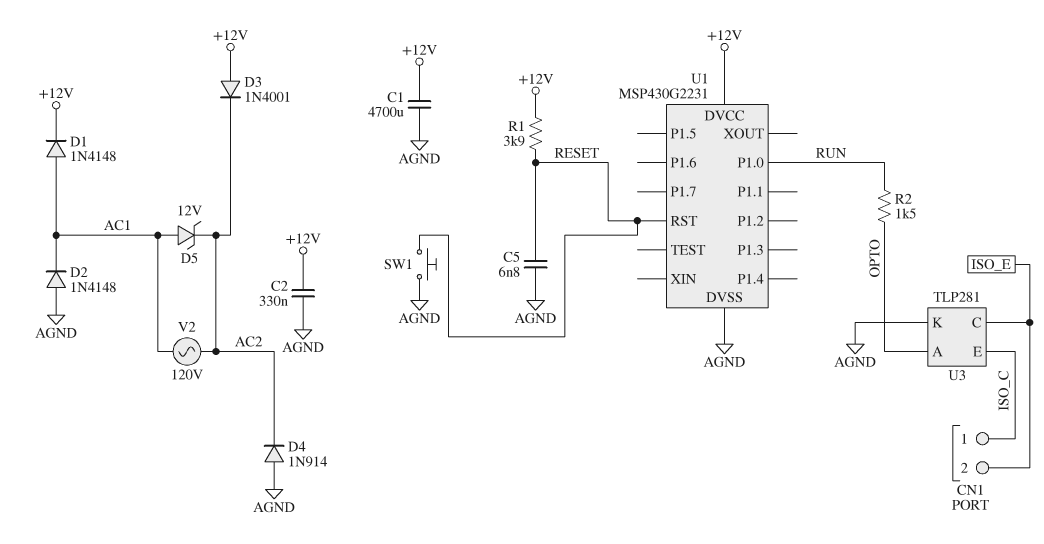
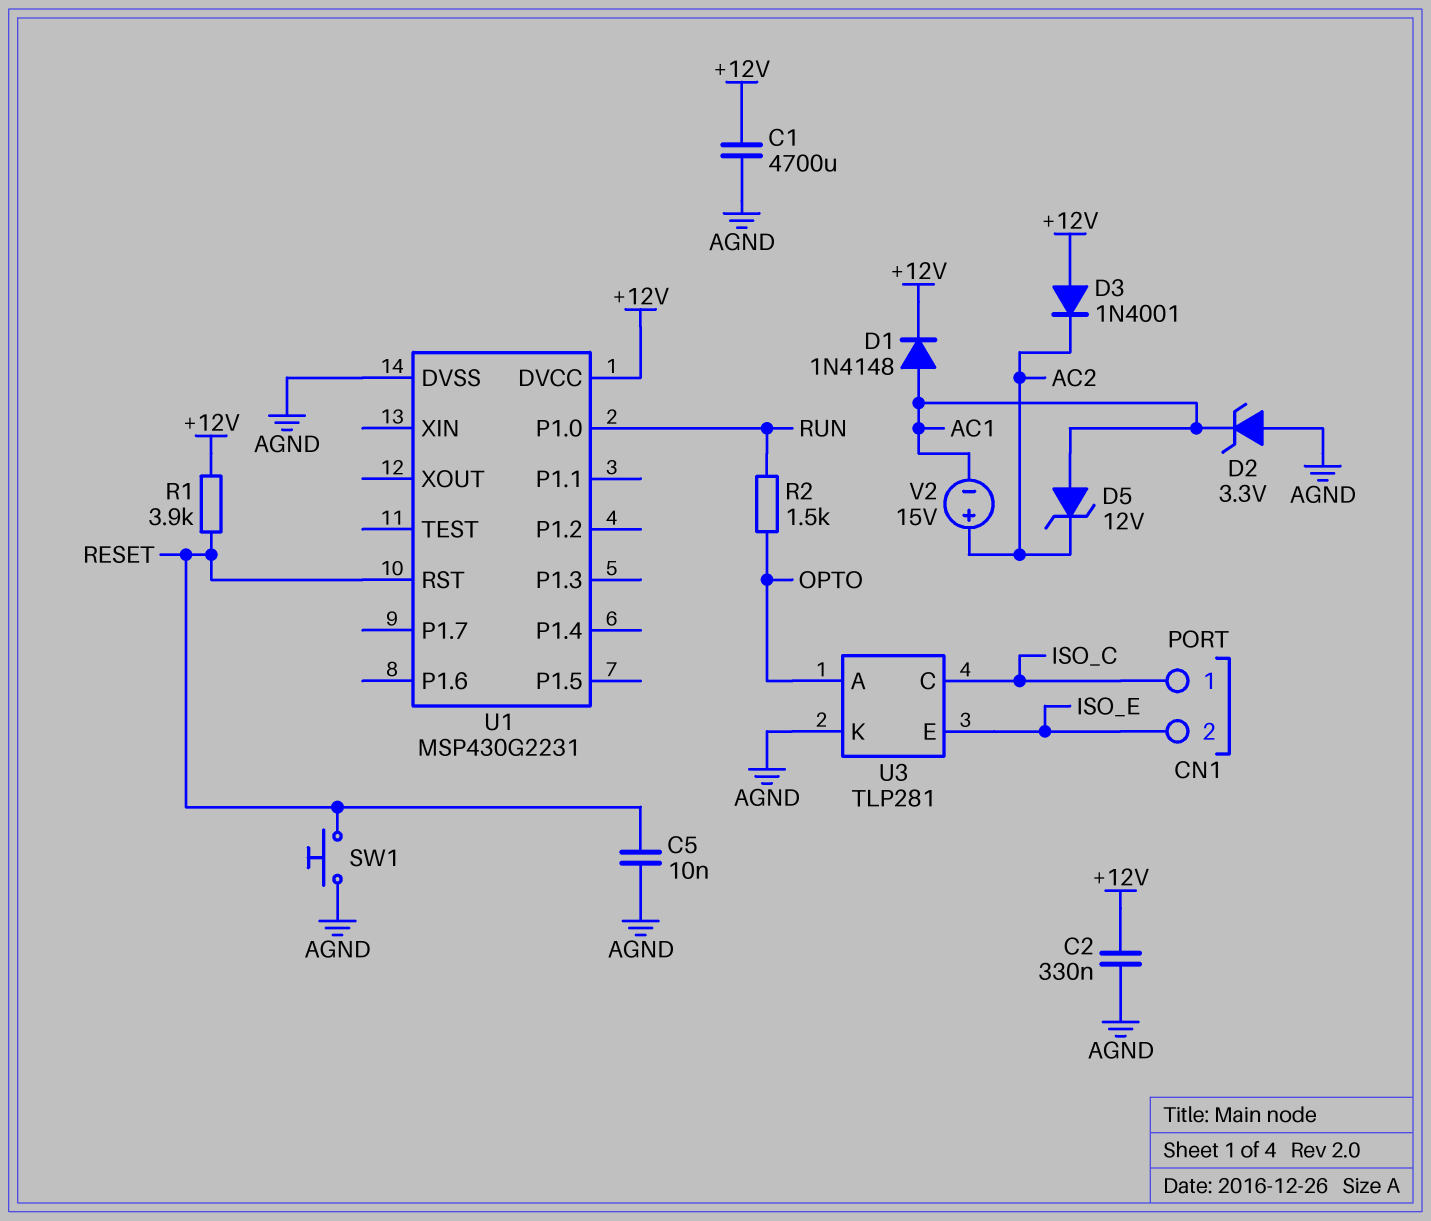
C5: 6.8nF (AGND, RESET) -> 10nF (AGND, RESET)
D2: diode 1N4148 (A AGND, K AC1) -> zener 3.3V (A AGND, K AC1)
D4: diode 1N914 (A AGND, K AC2) -> none
U3 pin C: ISO_E -> ISO_C
U3 pin E: ISO_C -> ISO_E
V2: AC 120V (AC1, AC2) -> 15V (plus AC2, minus AC1)

